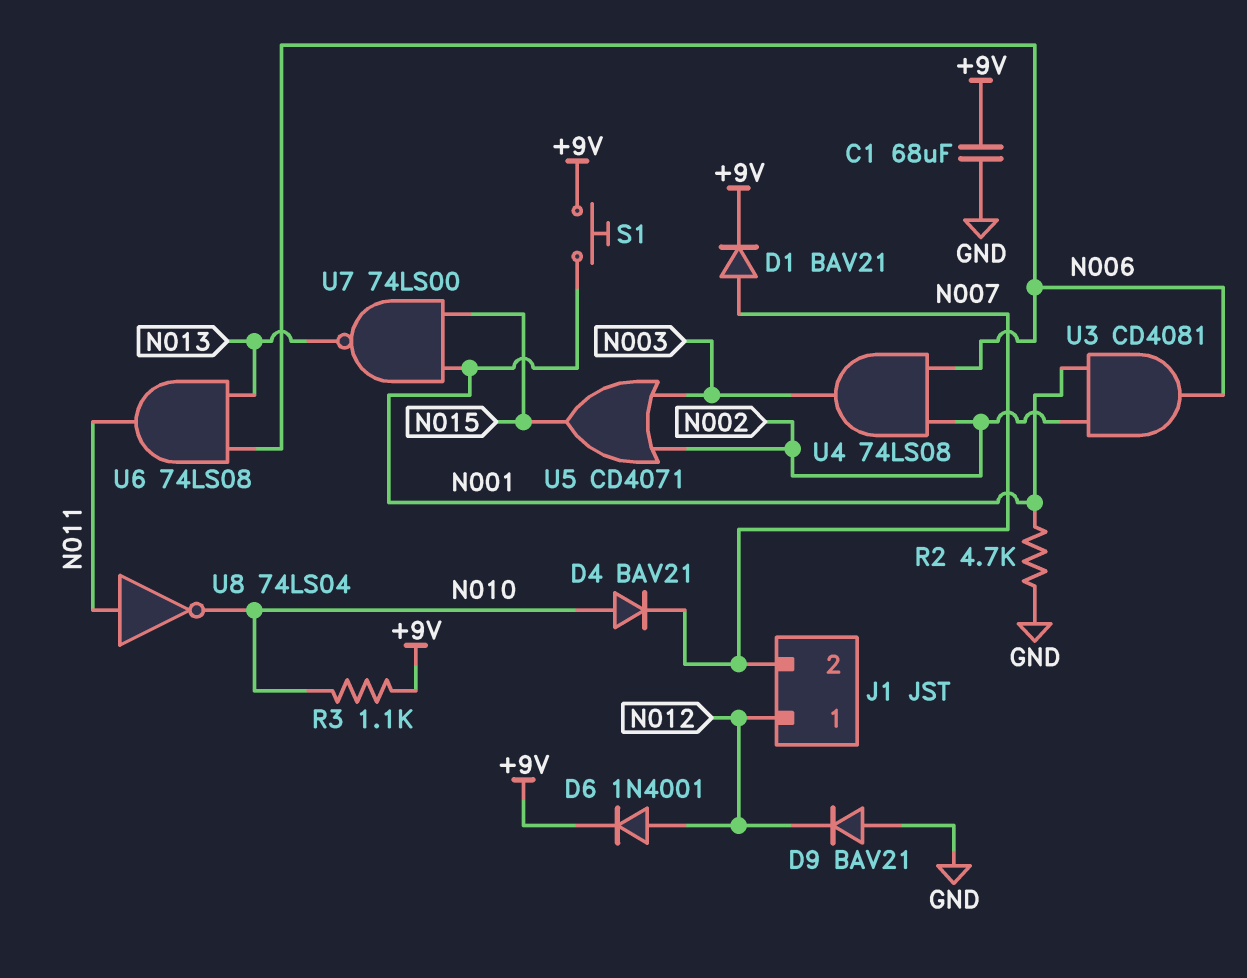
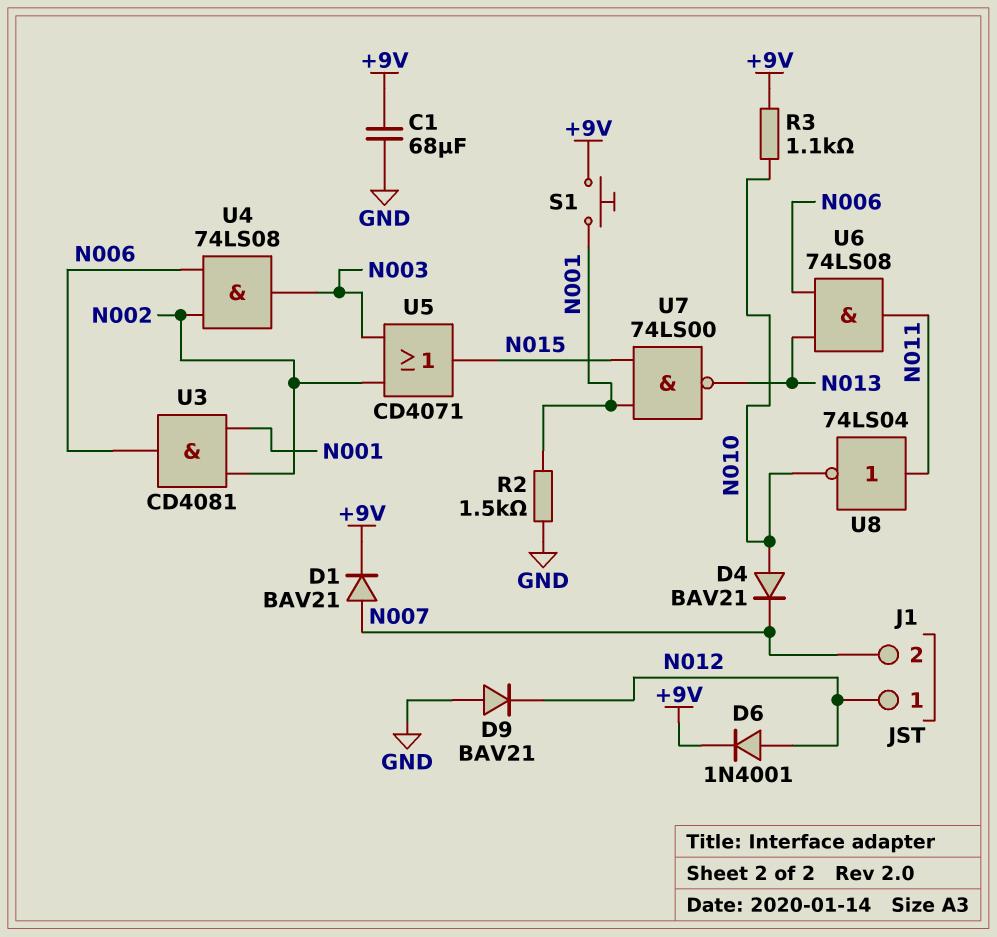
R2: 4.7k (GND, N001) -> 1.5k (GND, N001)

